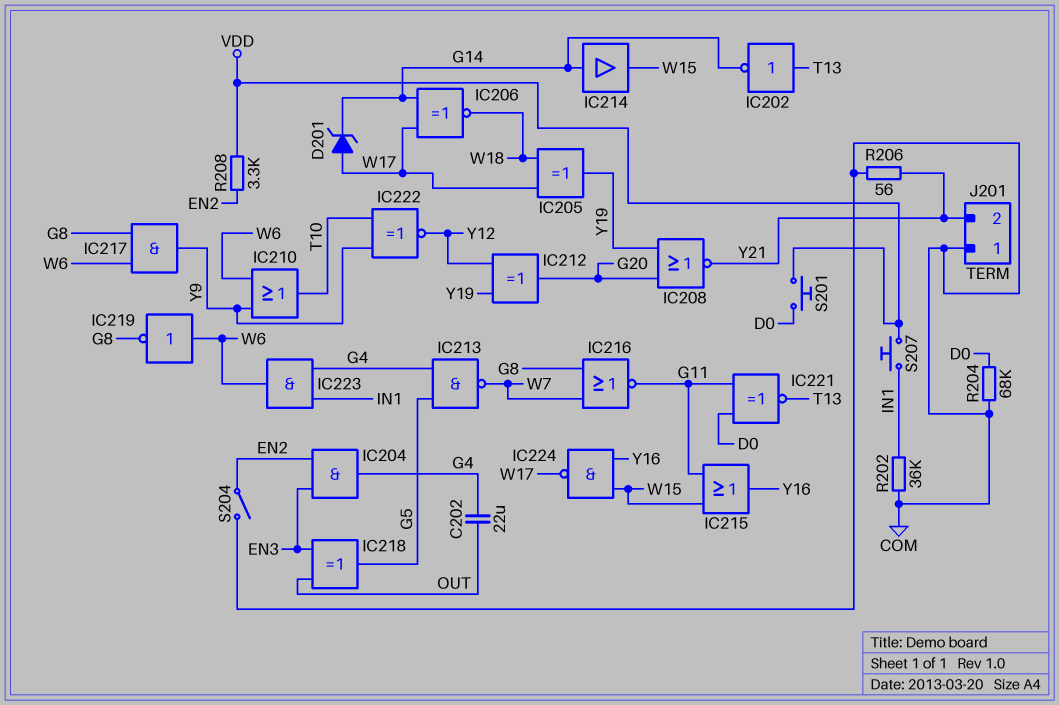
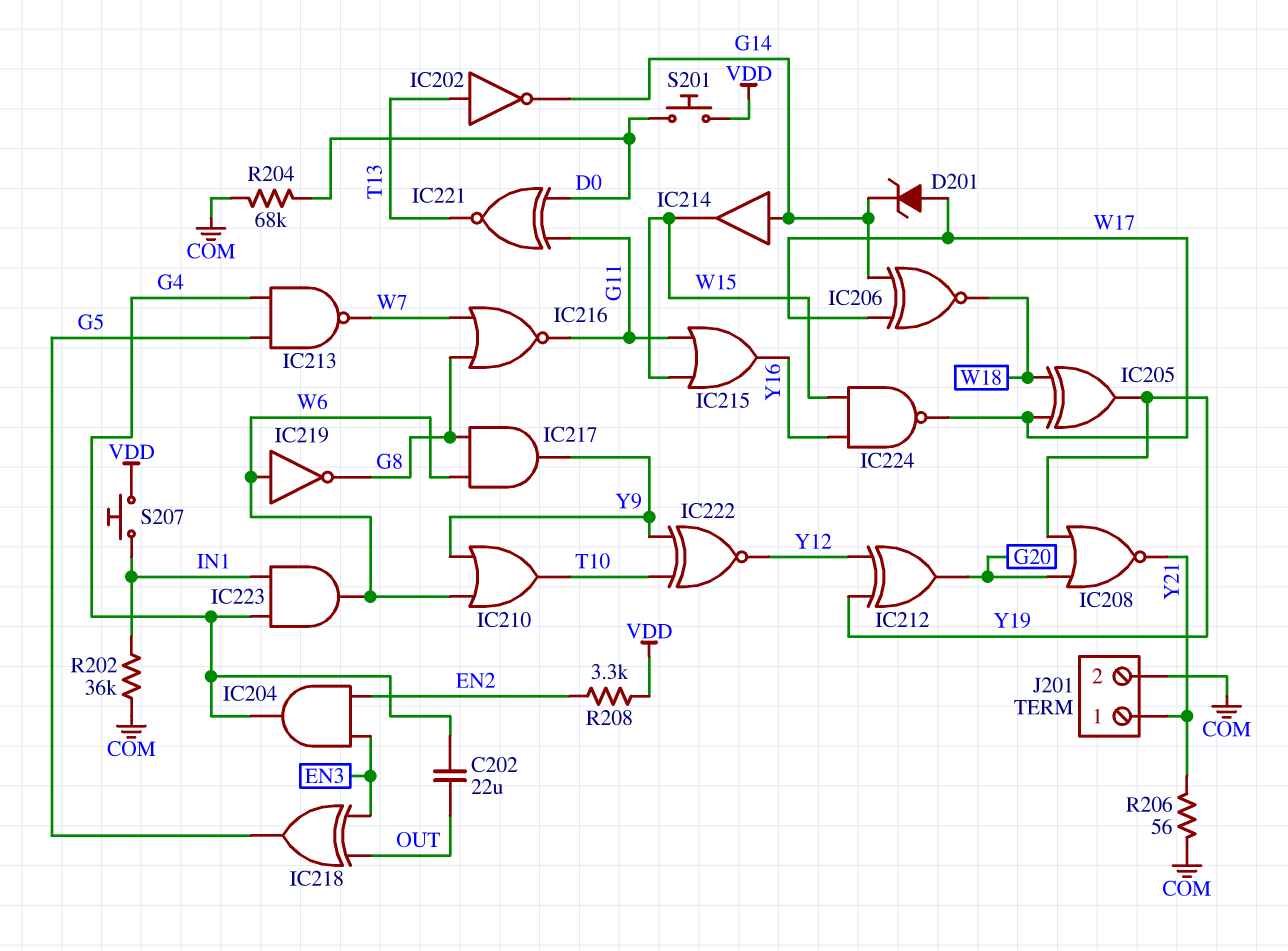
J201 pin 1: COM -> Y21
J201 pin 2: Y21 -> COM
S204: switch (COM, EN2) -> none

